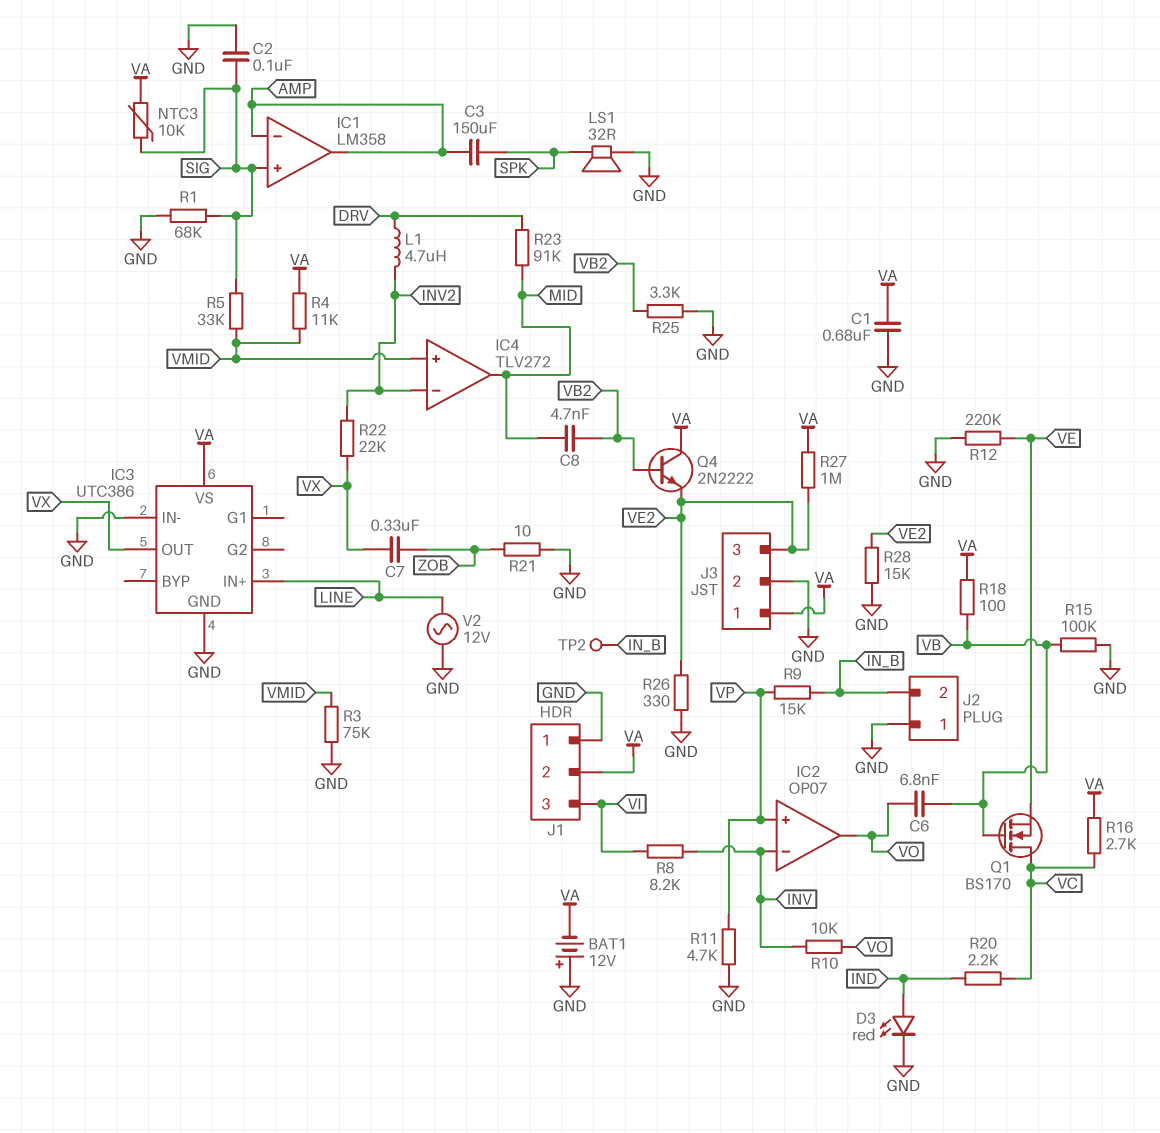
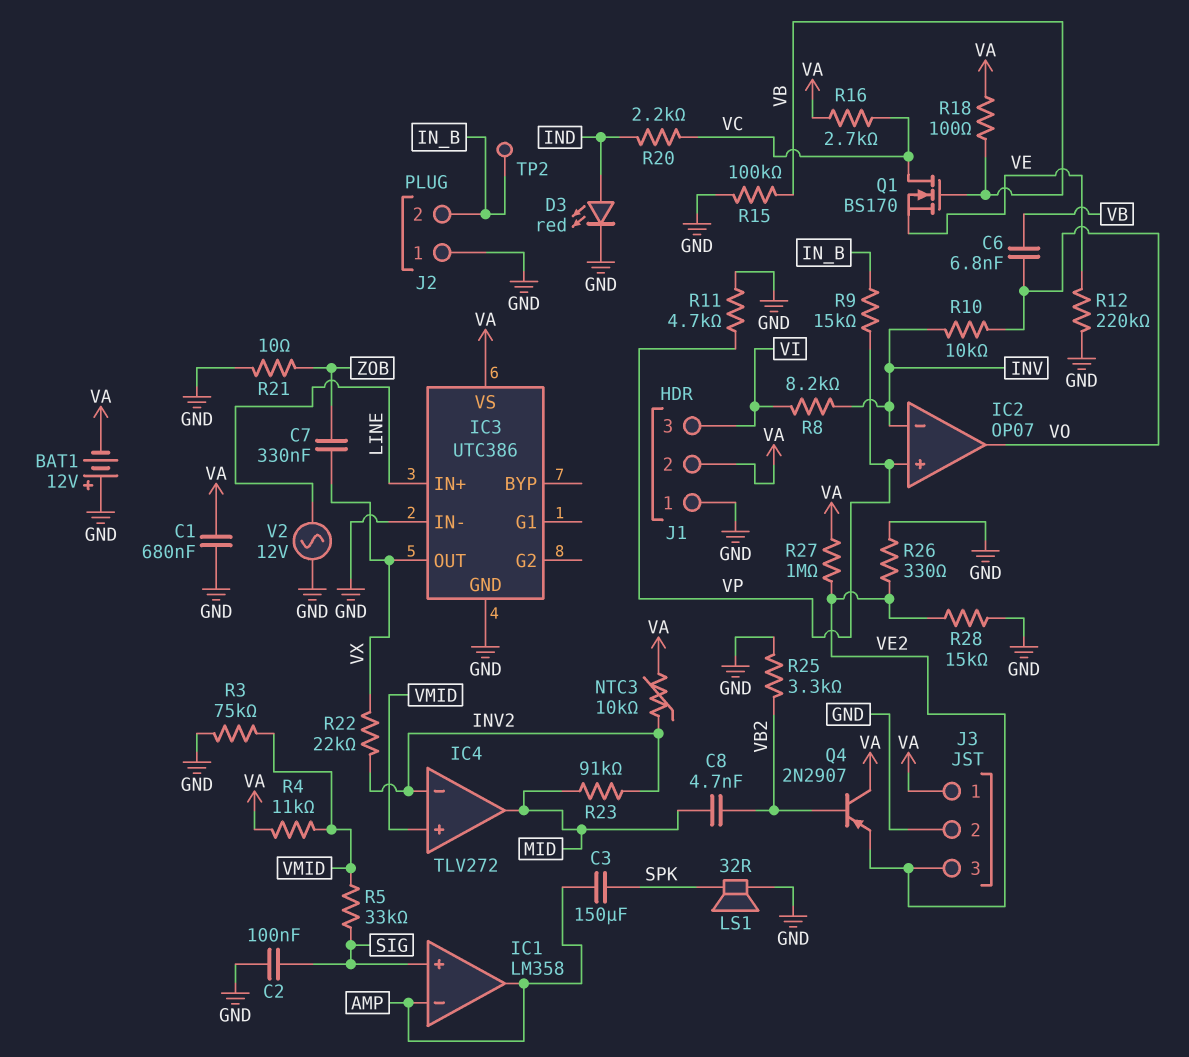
L1: 4.7uH (DRV, INV2) -> none
NTC3: 10k (SIG, VA) -> 10k (INV2, VA)
Q4: NPN 2N2222 (B VB2, C VA, E VE2) -> PNP 2N2907 (B VB2, C VA, E VE2)
R1: 68k (GND, SIG) -> none
R23: 91k (DRV, MID) -> 91k (INV2, MID)

